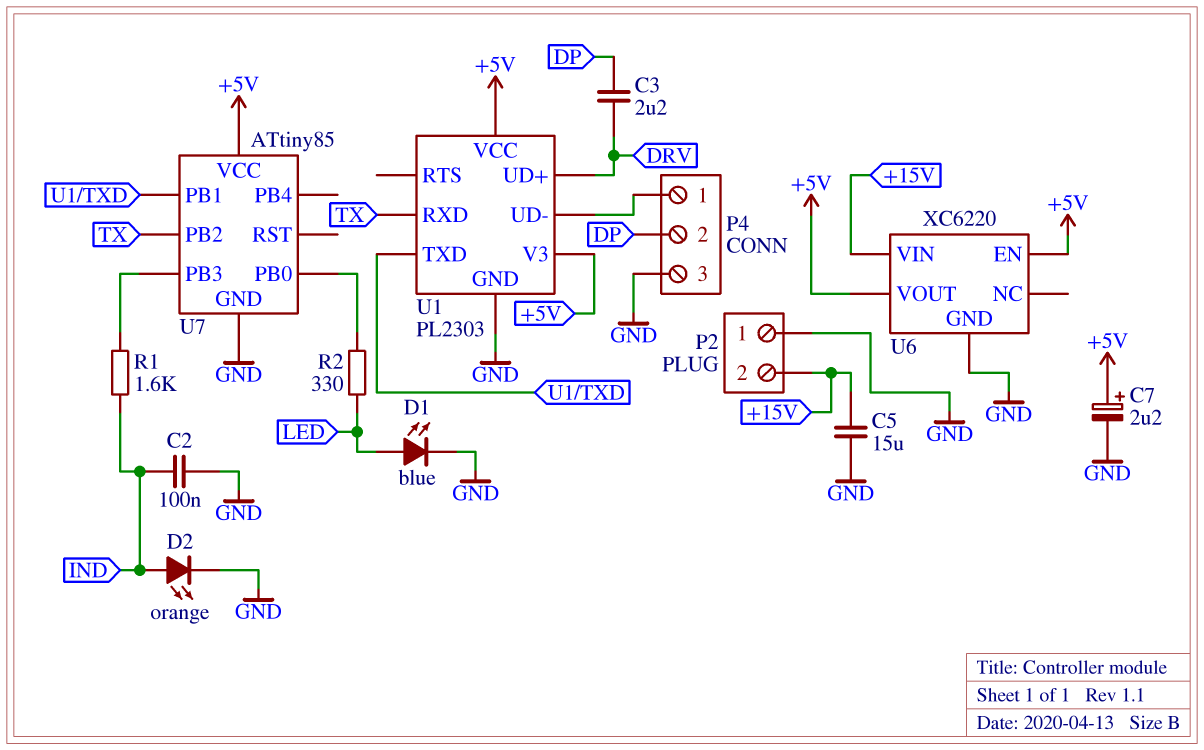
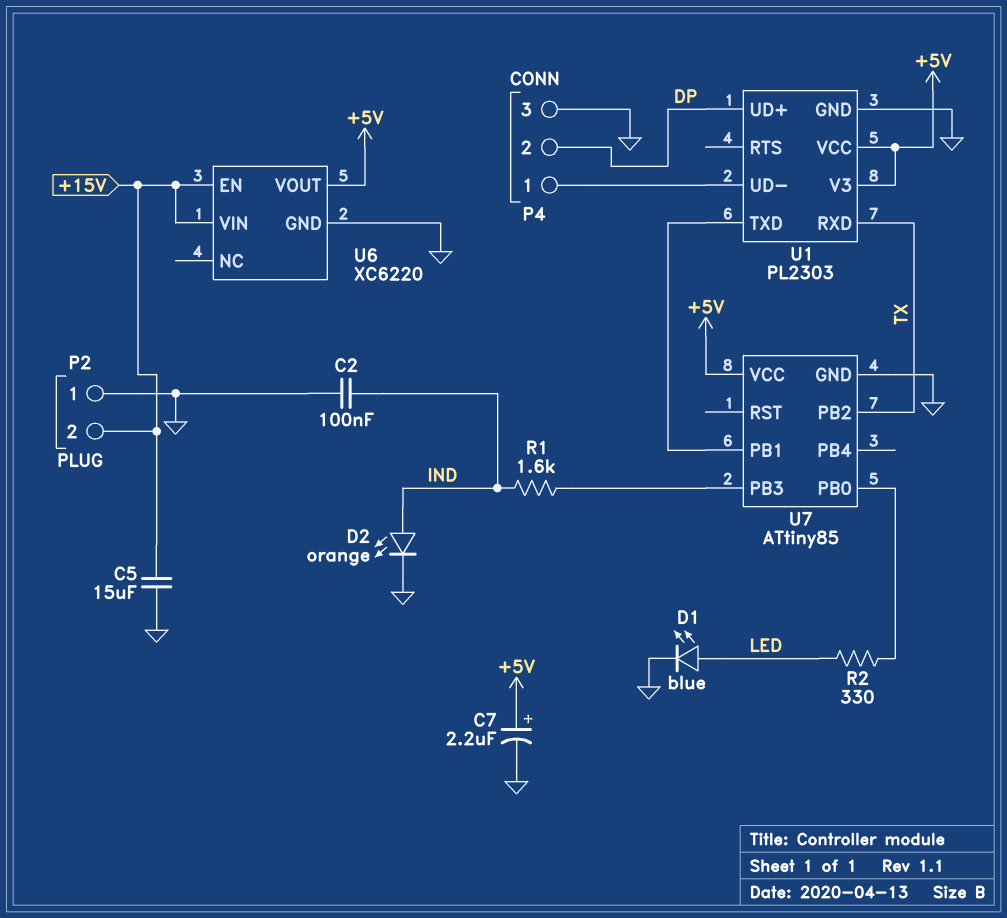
C3: 2.2uF (DP, DRV) -> none
U1 pin UD+: DRV -> DP
U6 pin EN: +5V -> +15V

